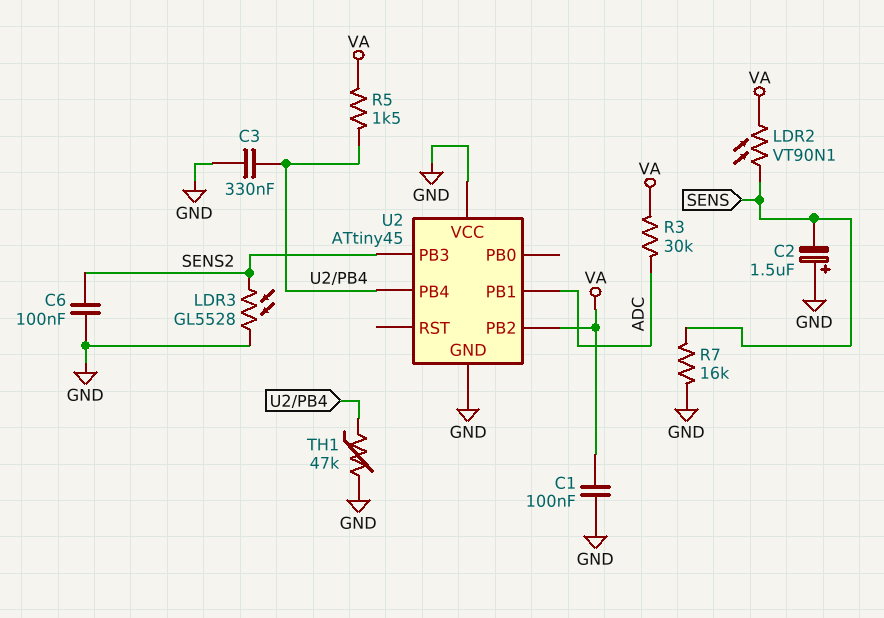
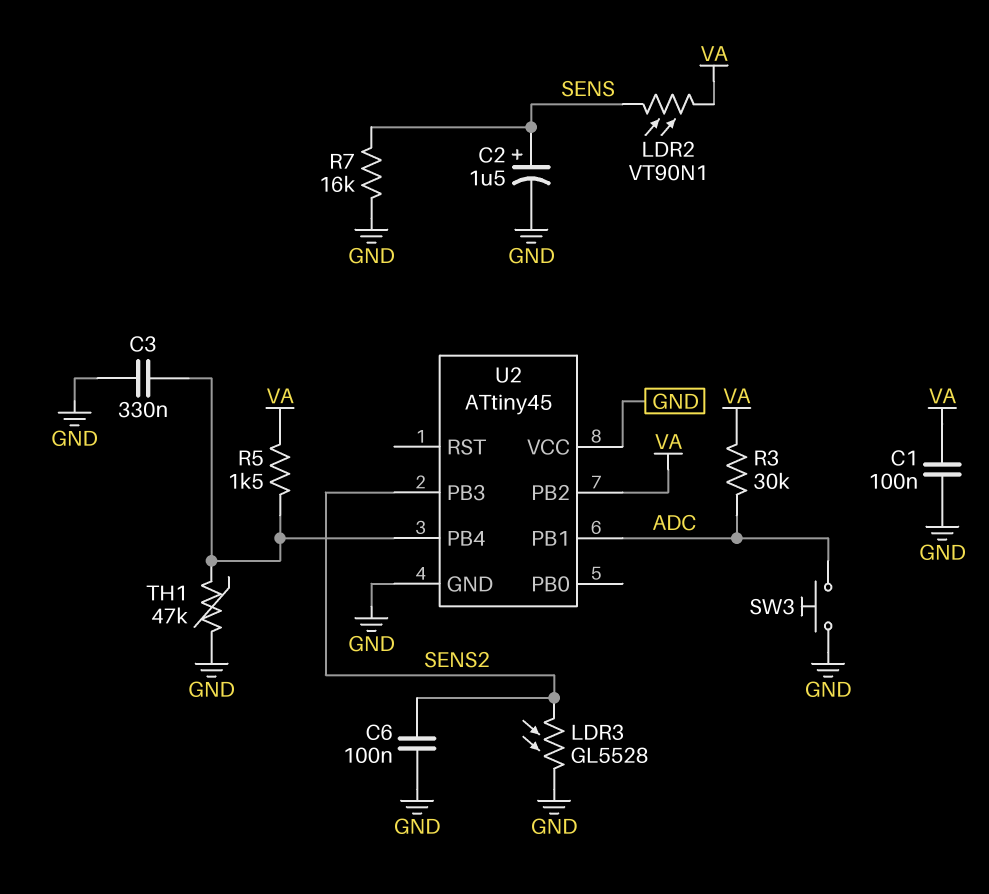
C2: 1.5uF (plus GND, minus SENS) -> 1.5uF (plus SENS, minus GND)
SW3: none -> button (ADC, GND)

